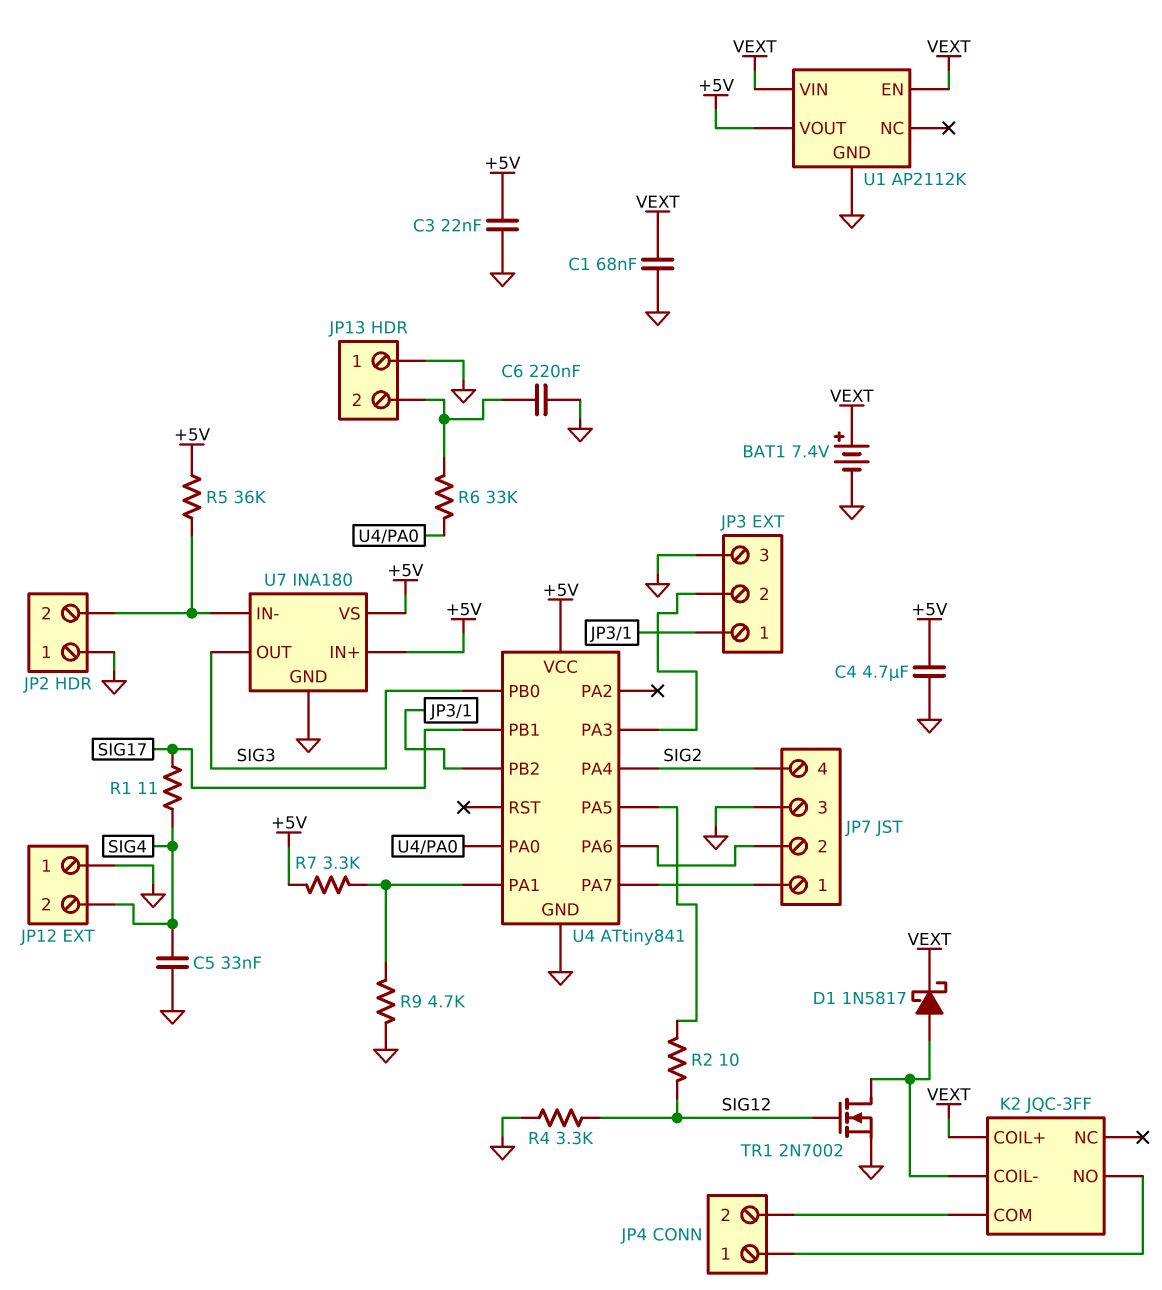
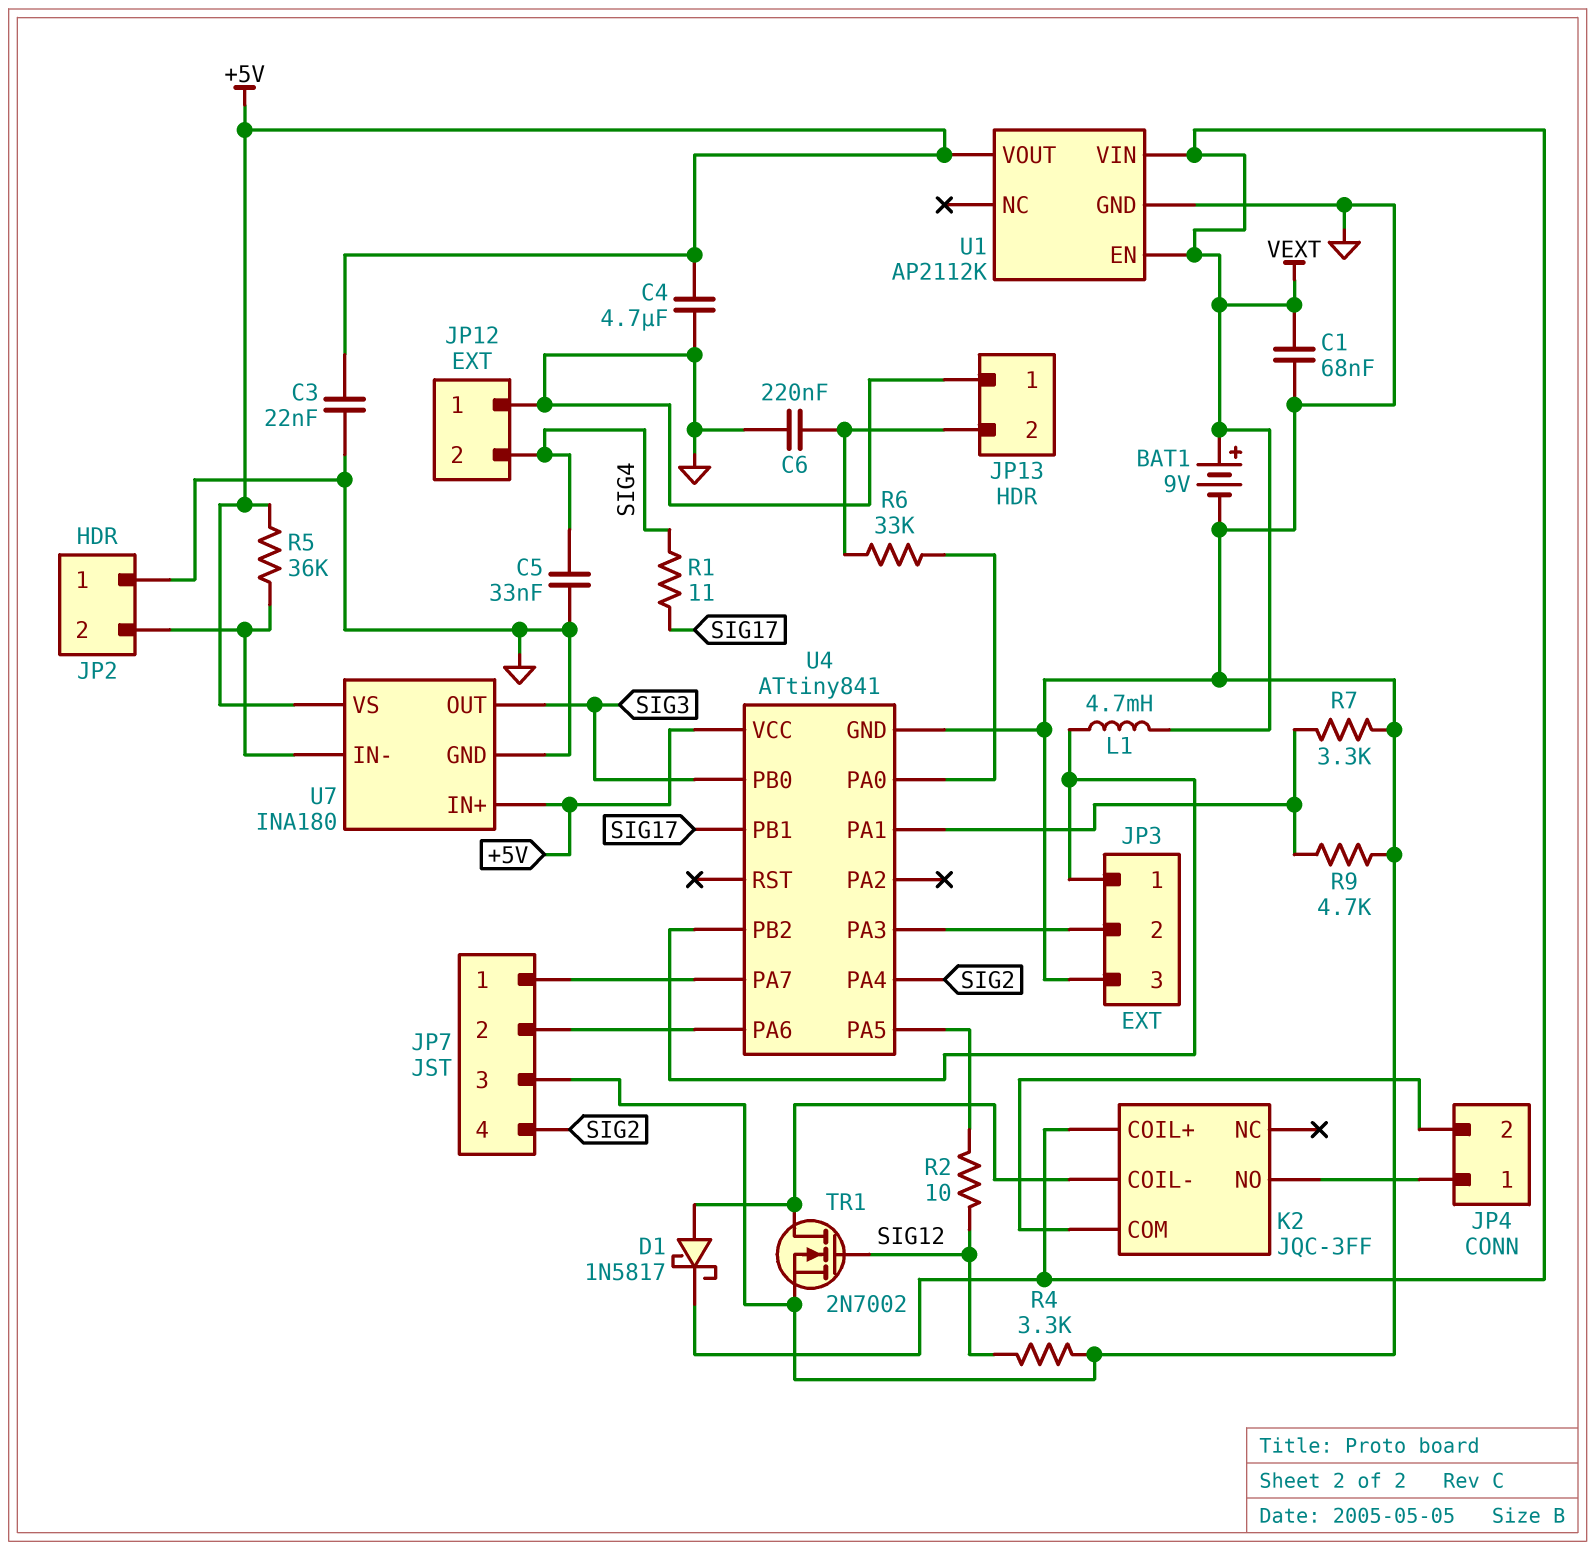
BAT1: 7.4V (plus VEXT, minus GND) -> 9V (plus VEXT, minus GND)
L1: none -> 4.7mH (JP3/1, VEXT)
R7: 3.3k (+5V, U4/PA1) -> 3.3k (GND, U4/PA1)

